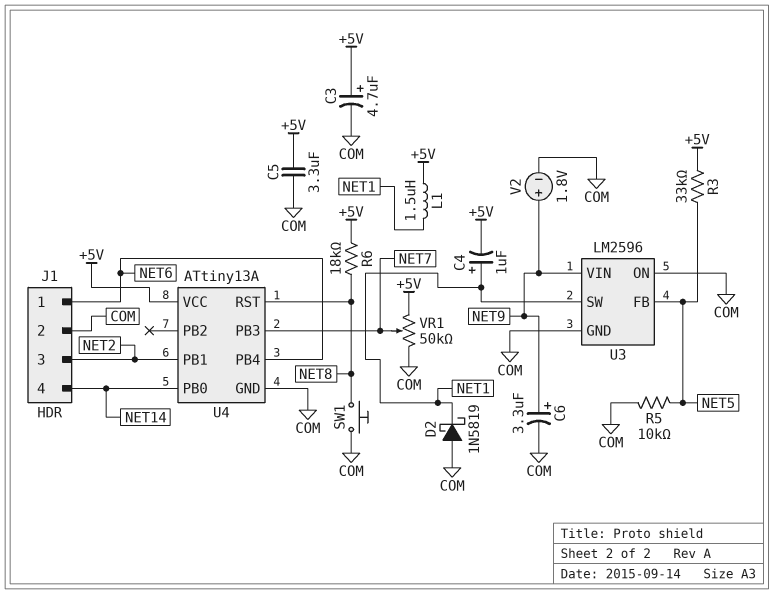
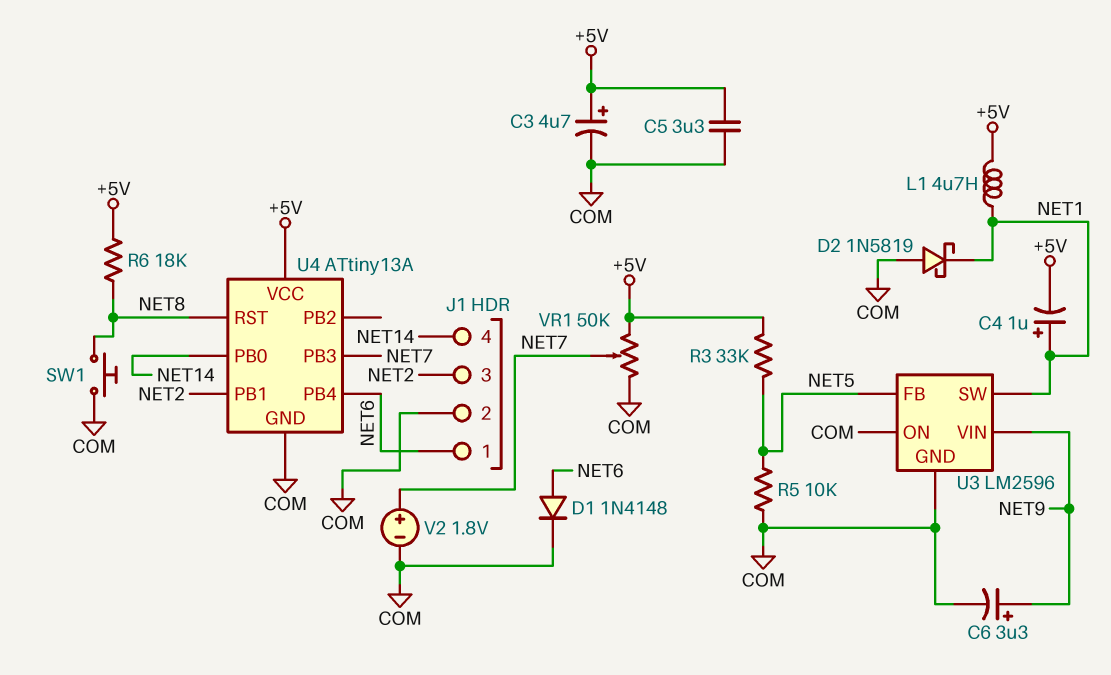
D1: none -> diode 1N4148 (A NET6, K COM)
L1: 1.5uH (+5V, NET1) -> 4.7uH (+5V, NET1)
V2: 1.8V (plus NET9, minus COM) -> 1.8V (plus NET7, minus COM)

